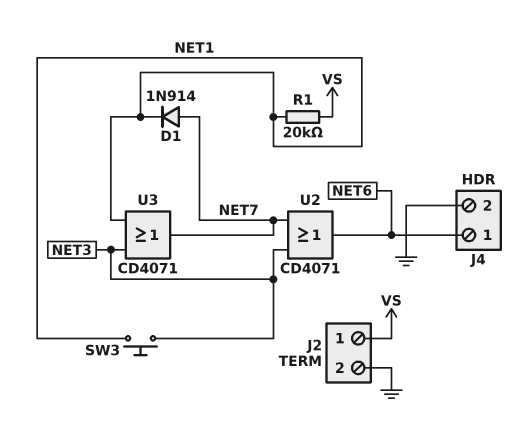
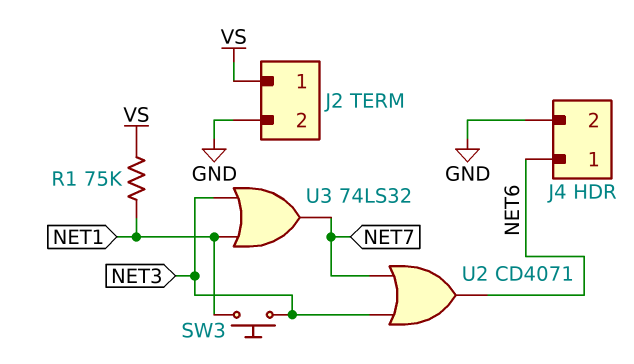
D1: diode 1N914 (A NET7, K NET1) -> none
R1: 20k (NET1, VS) -> 75k (NET1, VS)
U3: OR CD4071 (in NET1, in NET3, out NET7) -> OR 74LS32 (in NET1, in NET3, out NET7)

